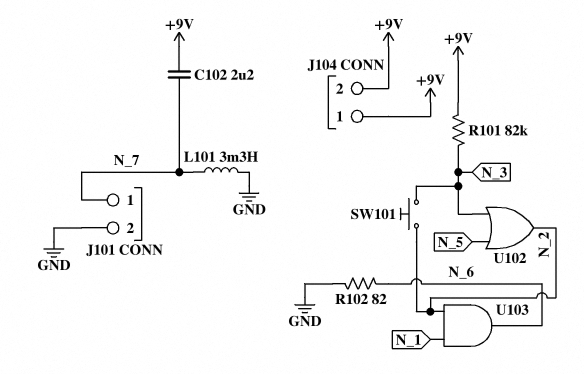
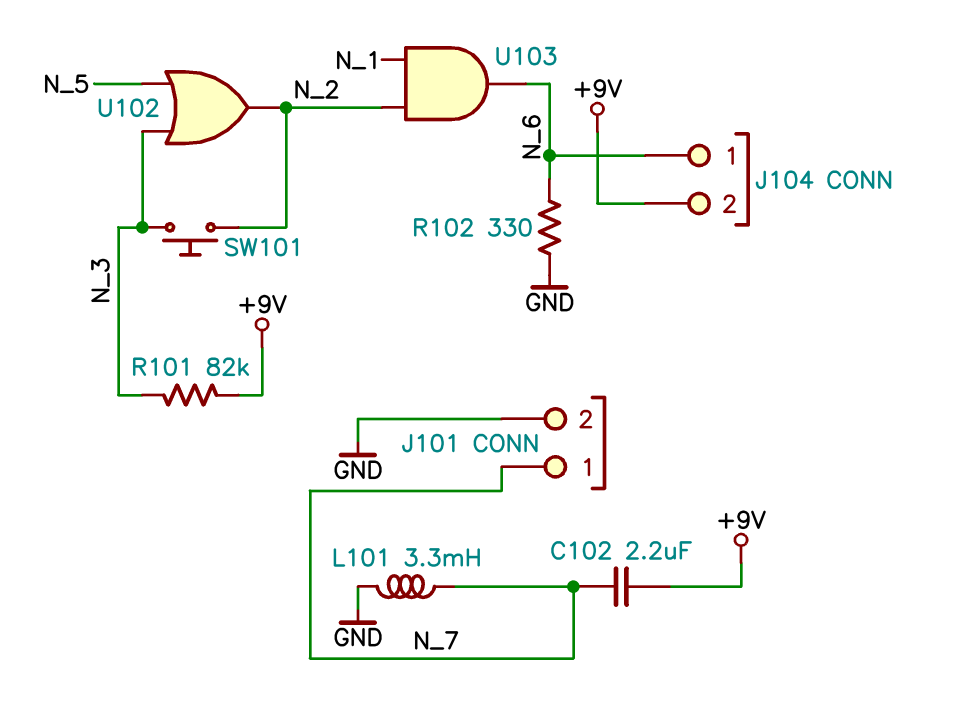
J104 pin 1: +9V -> N_6
R102: 82 (GND, N_6) -> 330 (GND, N_6)

